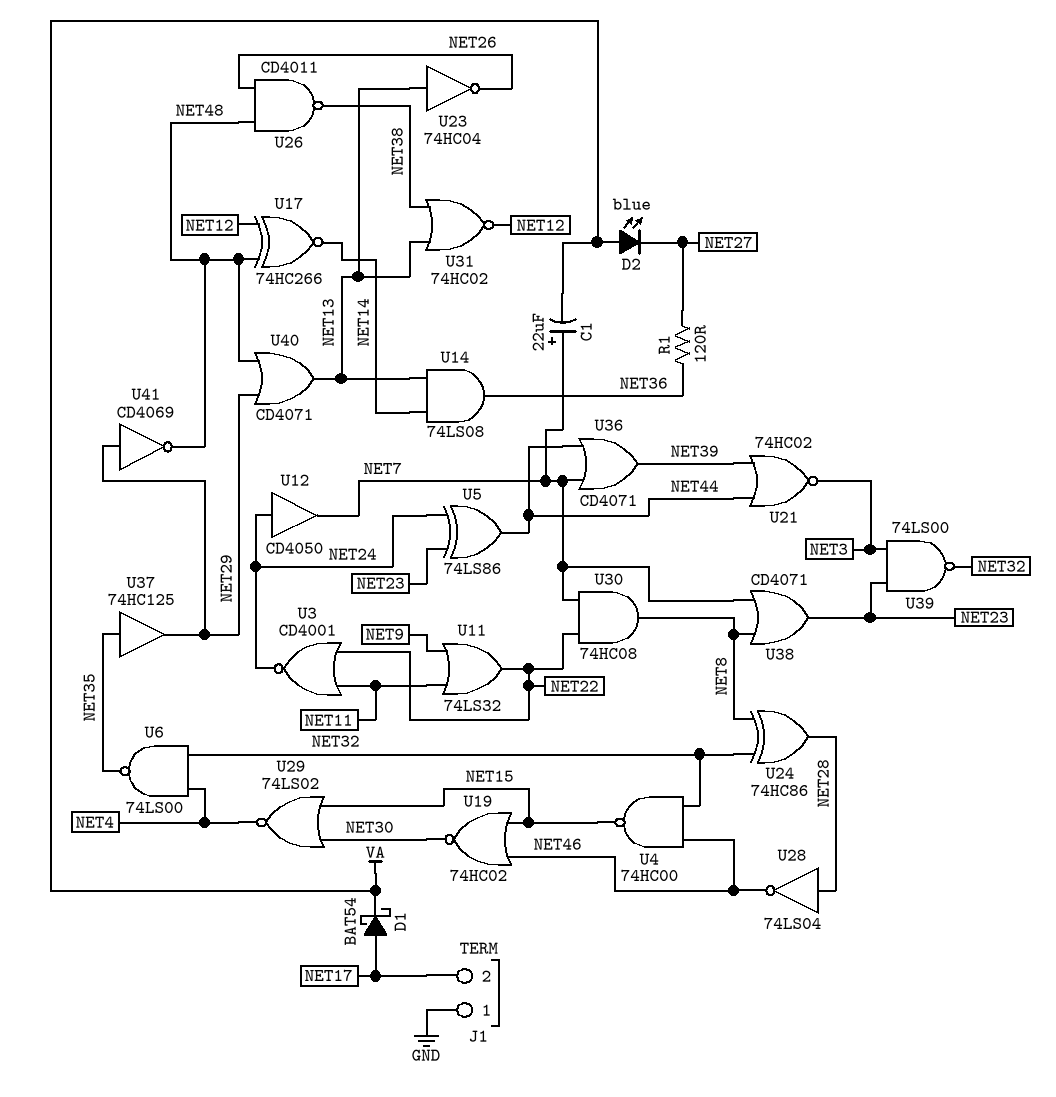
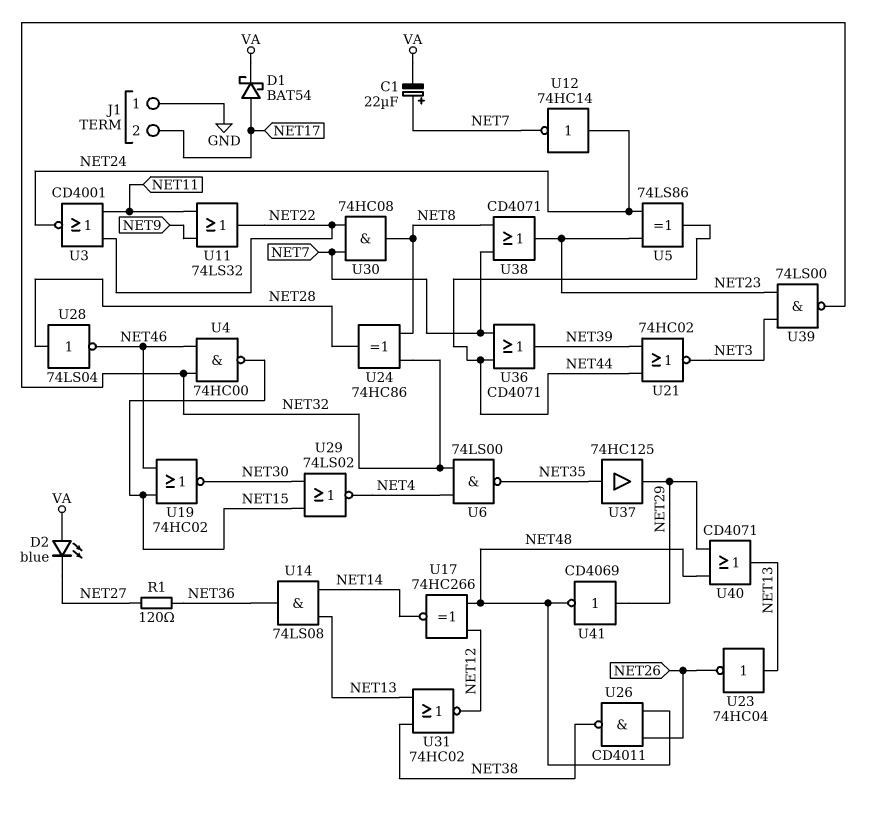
U12: buffer CD4050 (in NET24, out NET7) -> NOT 74HC14 (in NET24, out NET7)

